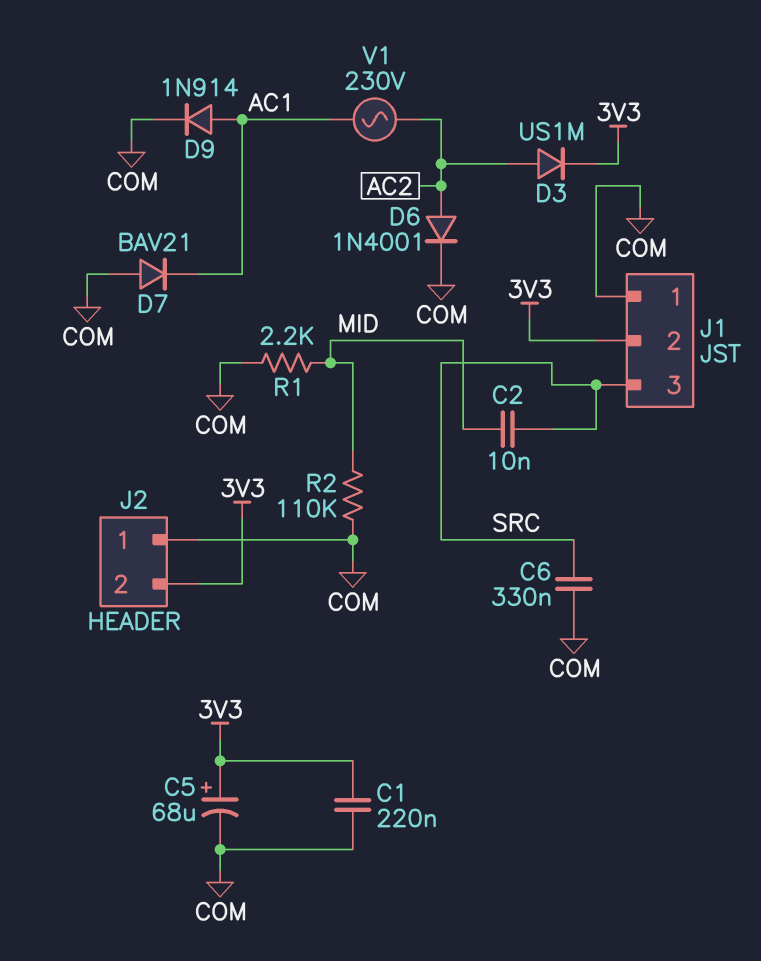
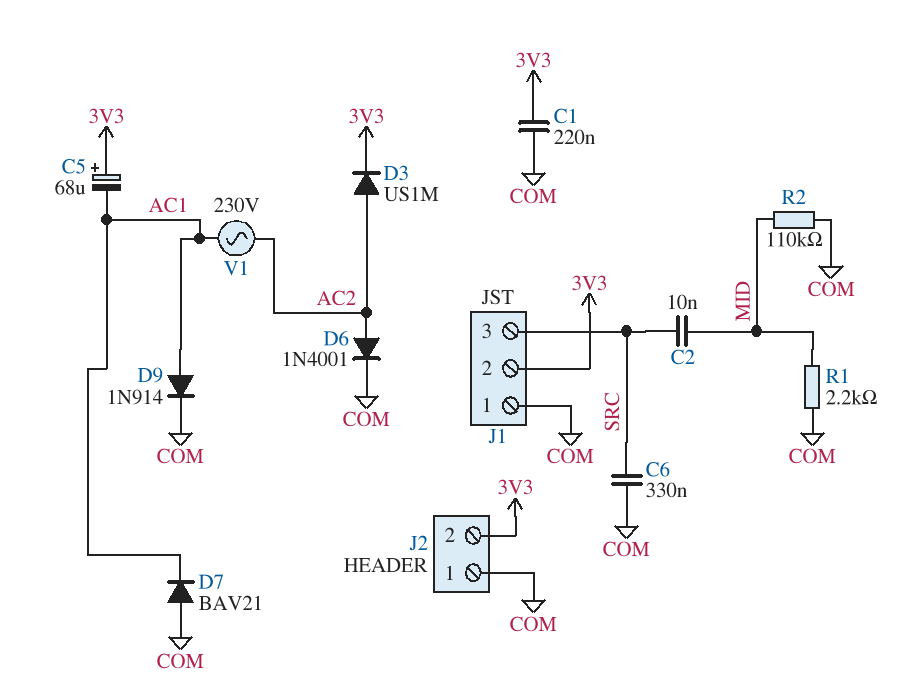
C5: 68uF (plus 3V3, minus COM) -> 68uF (plus 3V3, minus AC1)

